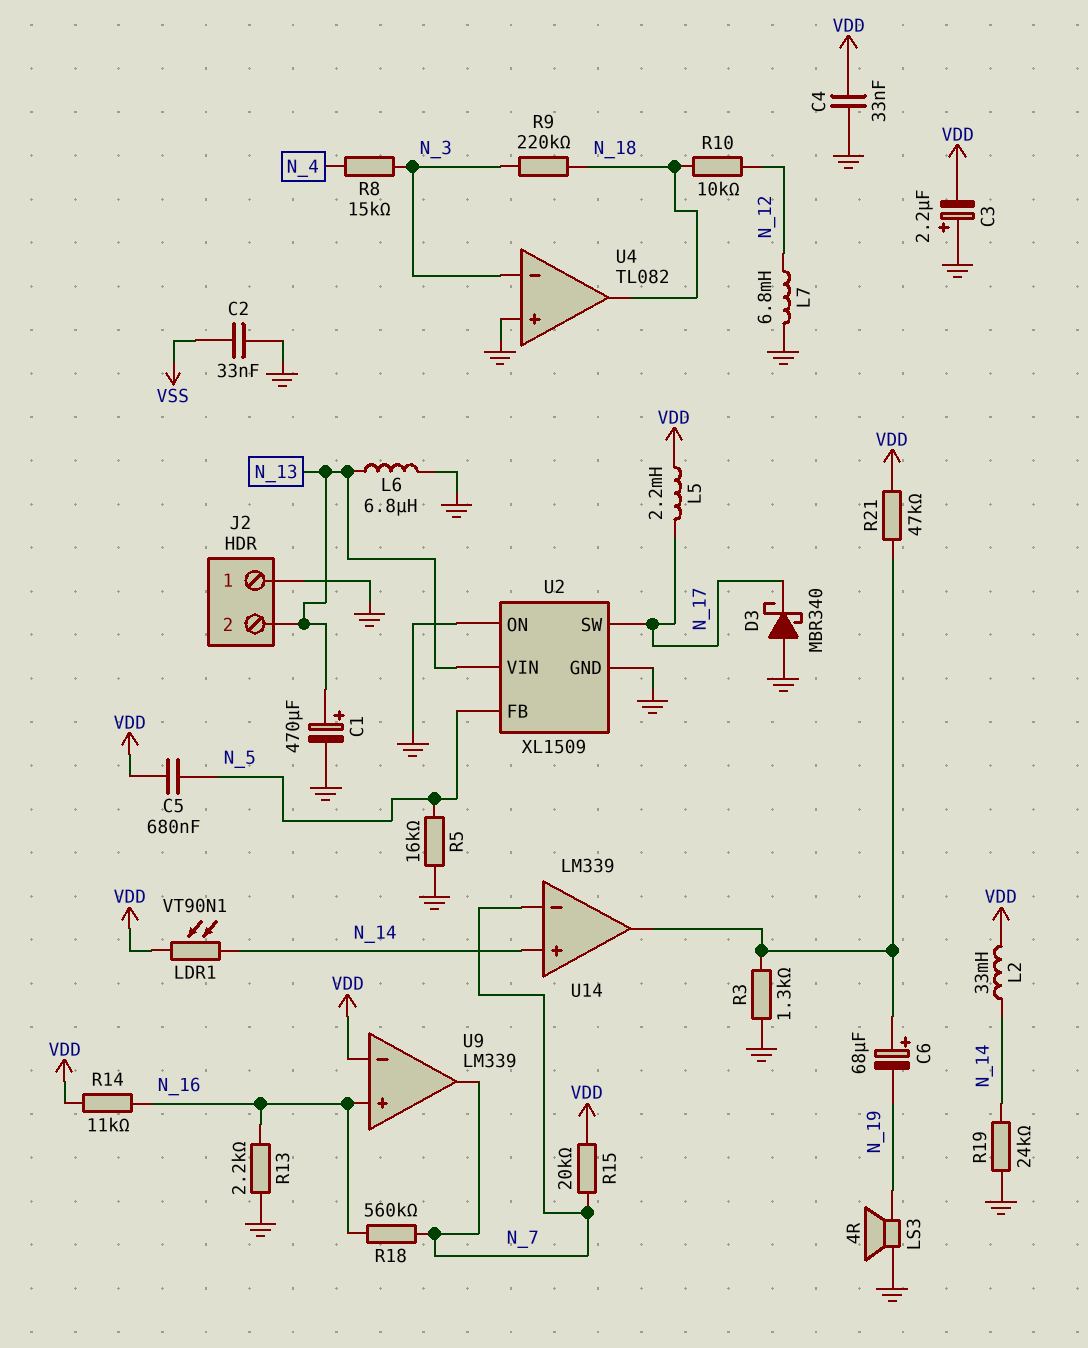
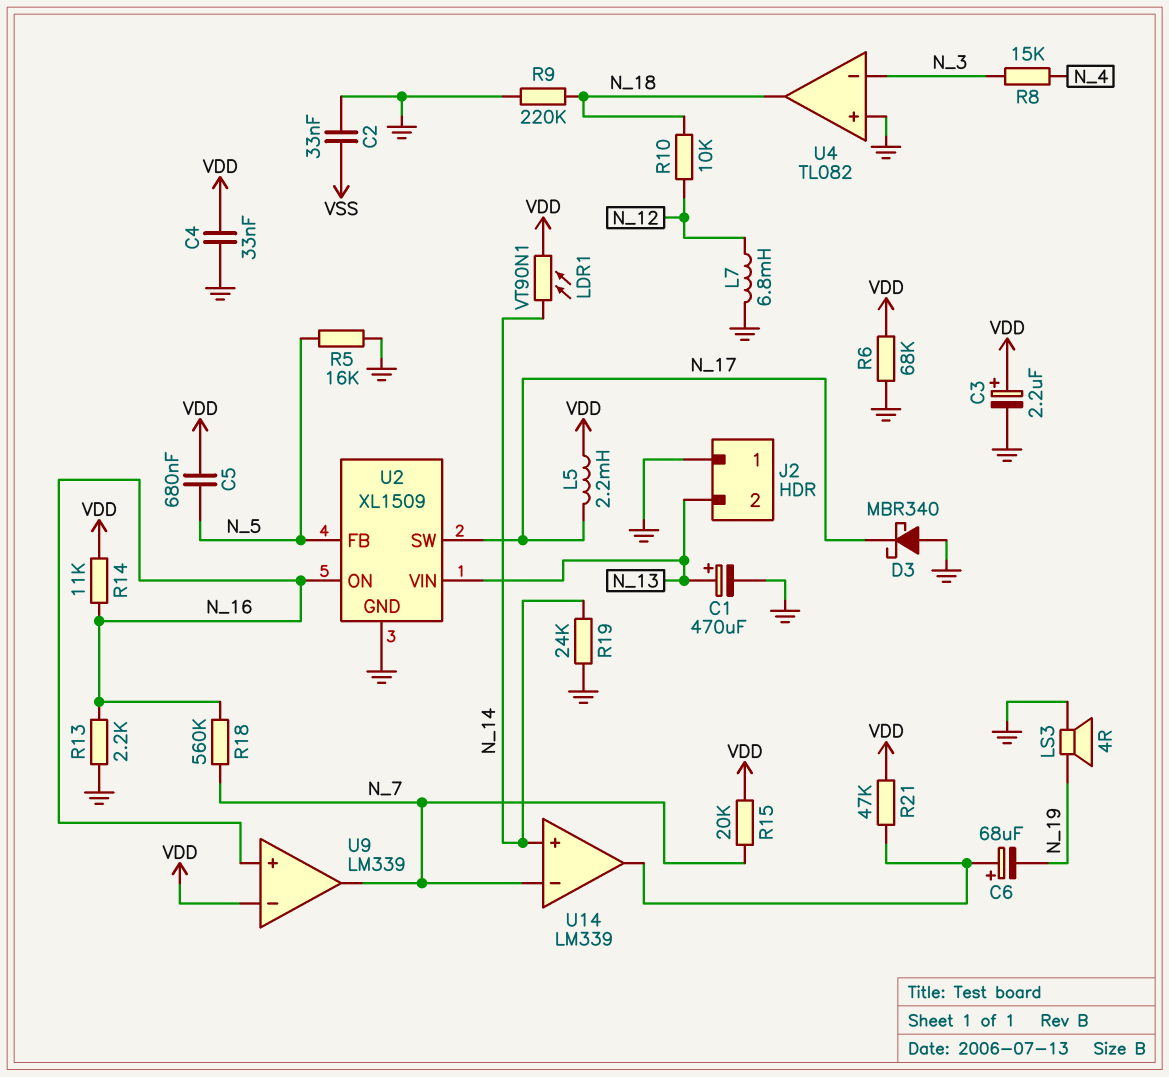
C3: 2.2uF (plus GND, minus VDD) -> 2.2uF (plus VDD, minus GND)
L2: 33mH (N_14, VDD) -> none
L6: 6.8uH (GND, N_13) -> none
R3: 1.3k (GND, U14/out) -> none
R6: none -> 68k (GND, VDD)
R9: 220k (N_3, N_18) -> 220k (GND, N_18)
U2 pin ON: GND -> N_16

